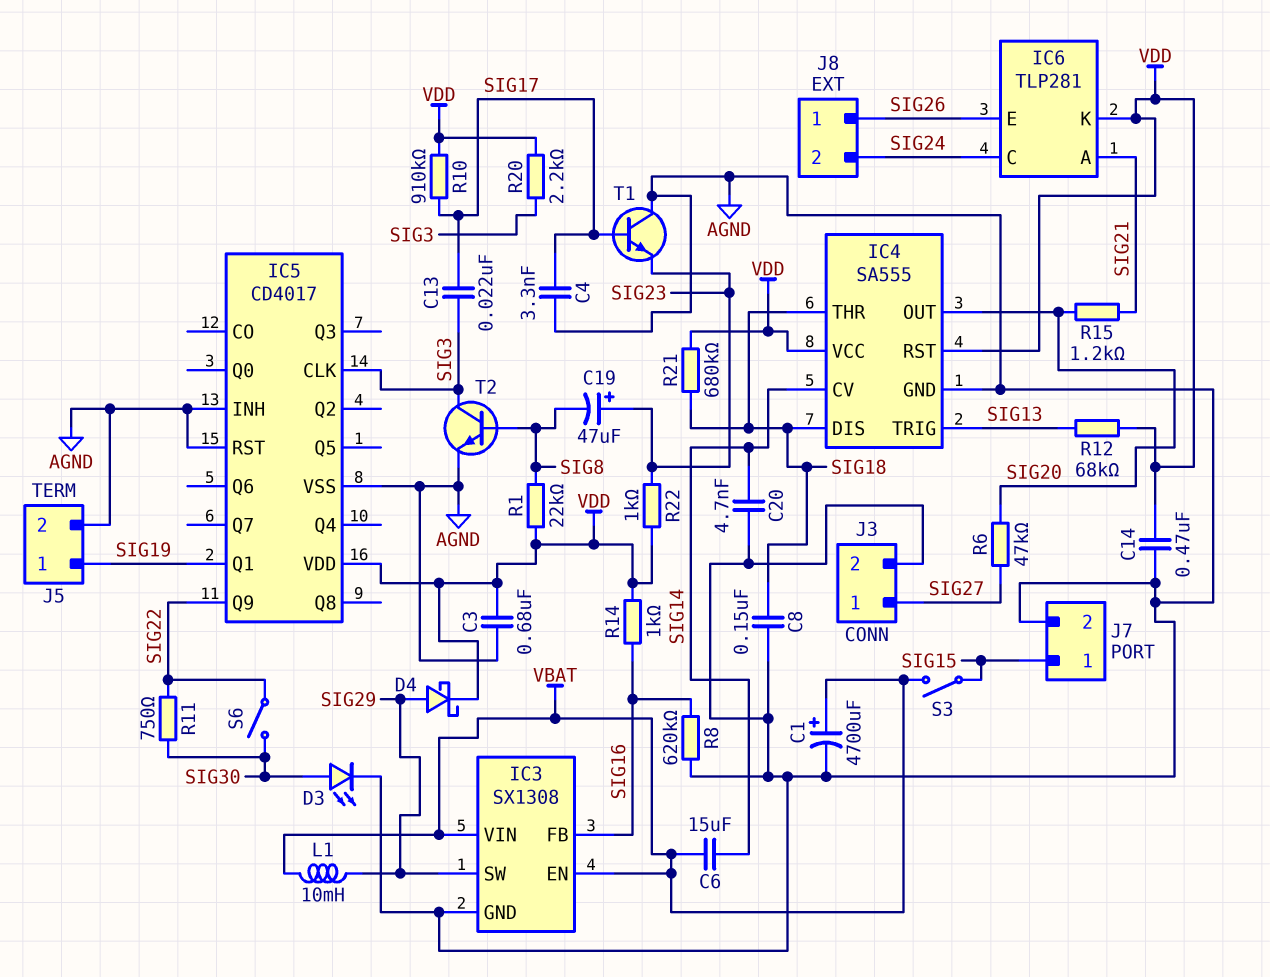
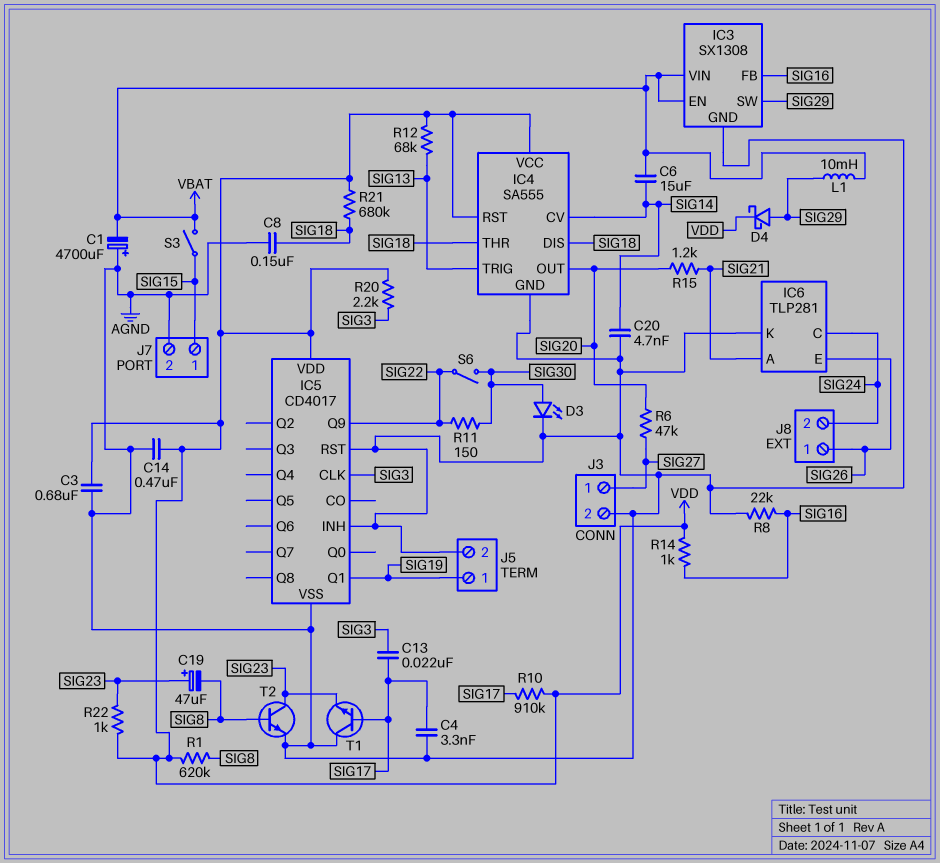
C1: 4700uF (plus VBAT, minus AGND) -> 4700uF (plus AGND, minus VBAT)
IC6 pin K: VDD -> AGND
R1: 22k (SIG8, VDD) -> 620k (SIG8, VDD)
R8: 620k (AGND, SIG16) -> 22k (AGND, SIG16)
R11: 750 (SIG22, SIG30) -> 150 (SIG22, SIG30)
T2: NPN (B SIG8, C SIG3, E AGND) -> NPN (B SIG8, C SIG23, E AGND)

